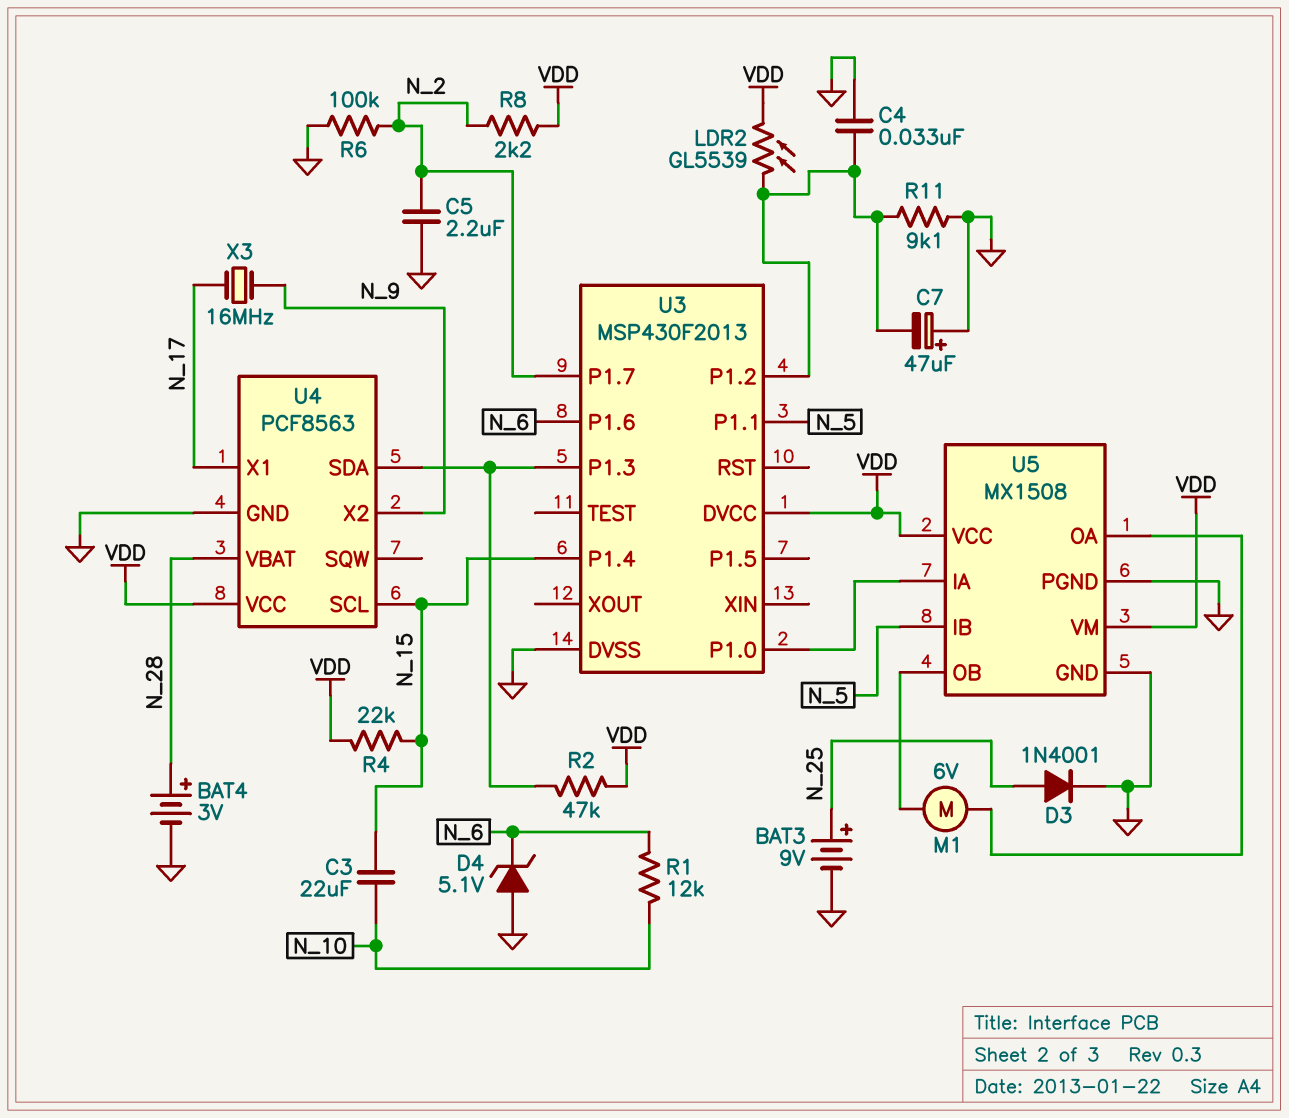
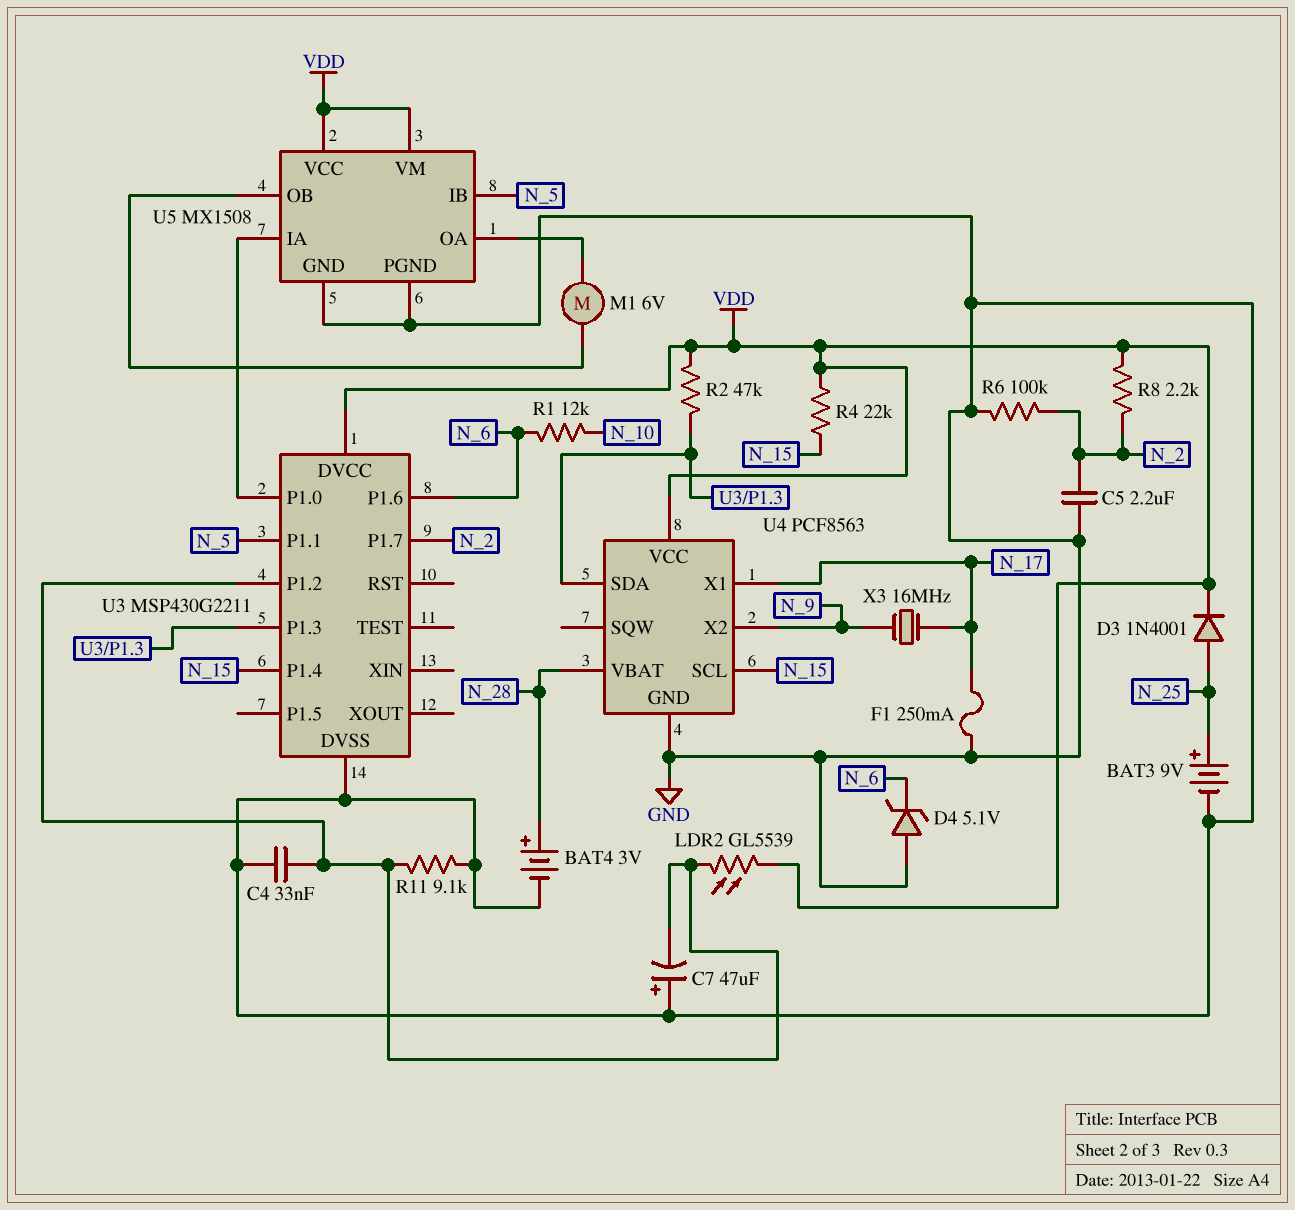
C3: 22uF (N_10, N_15) -> none
D3: diode 1N4001 (A N_25, K GND) -> diode 1N4001 (A N_25, K VDD)
F1: none -> 250mA (GND, N_17)
U3: MSP430F2013 -> MSP430G2211

